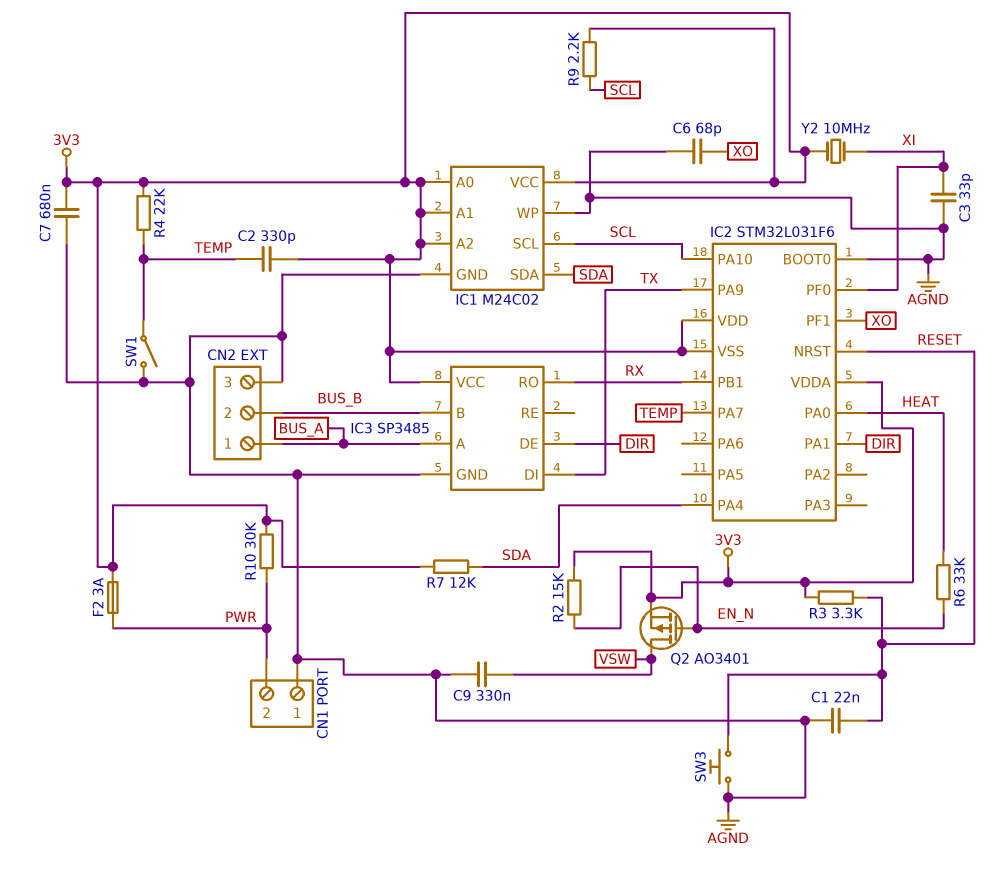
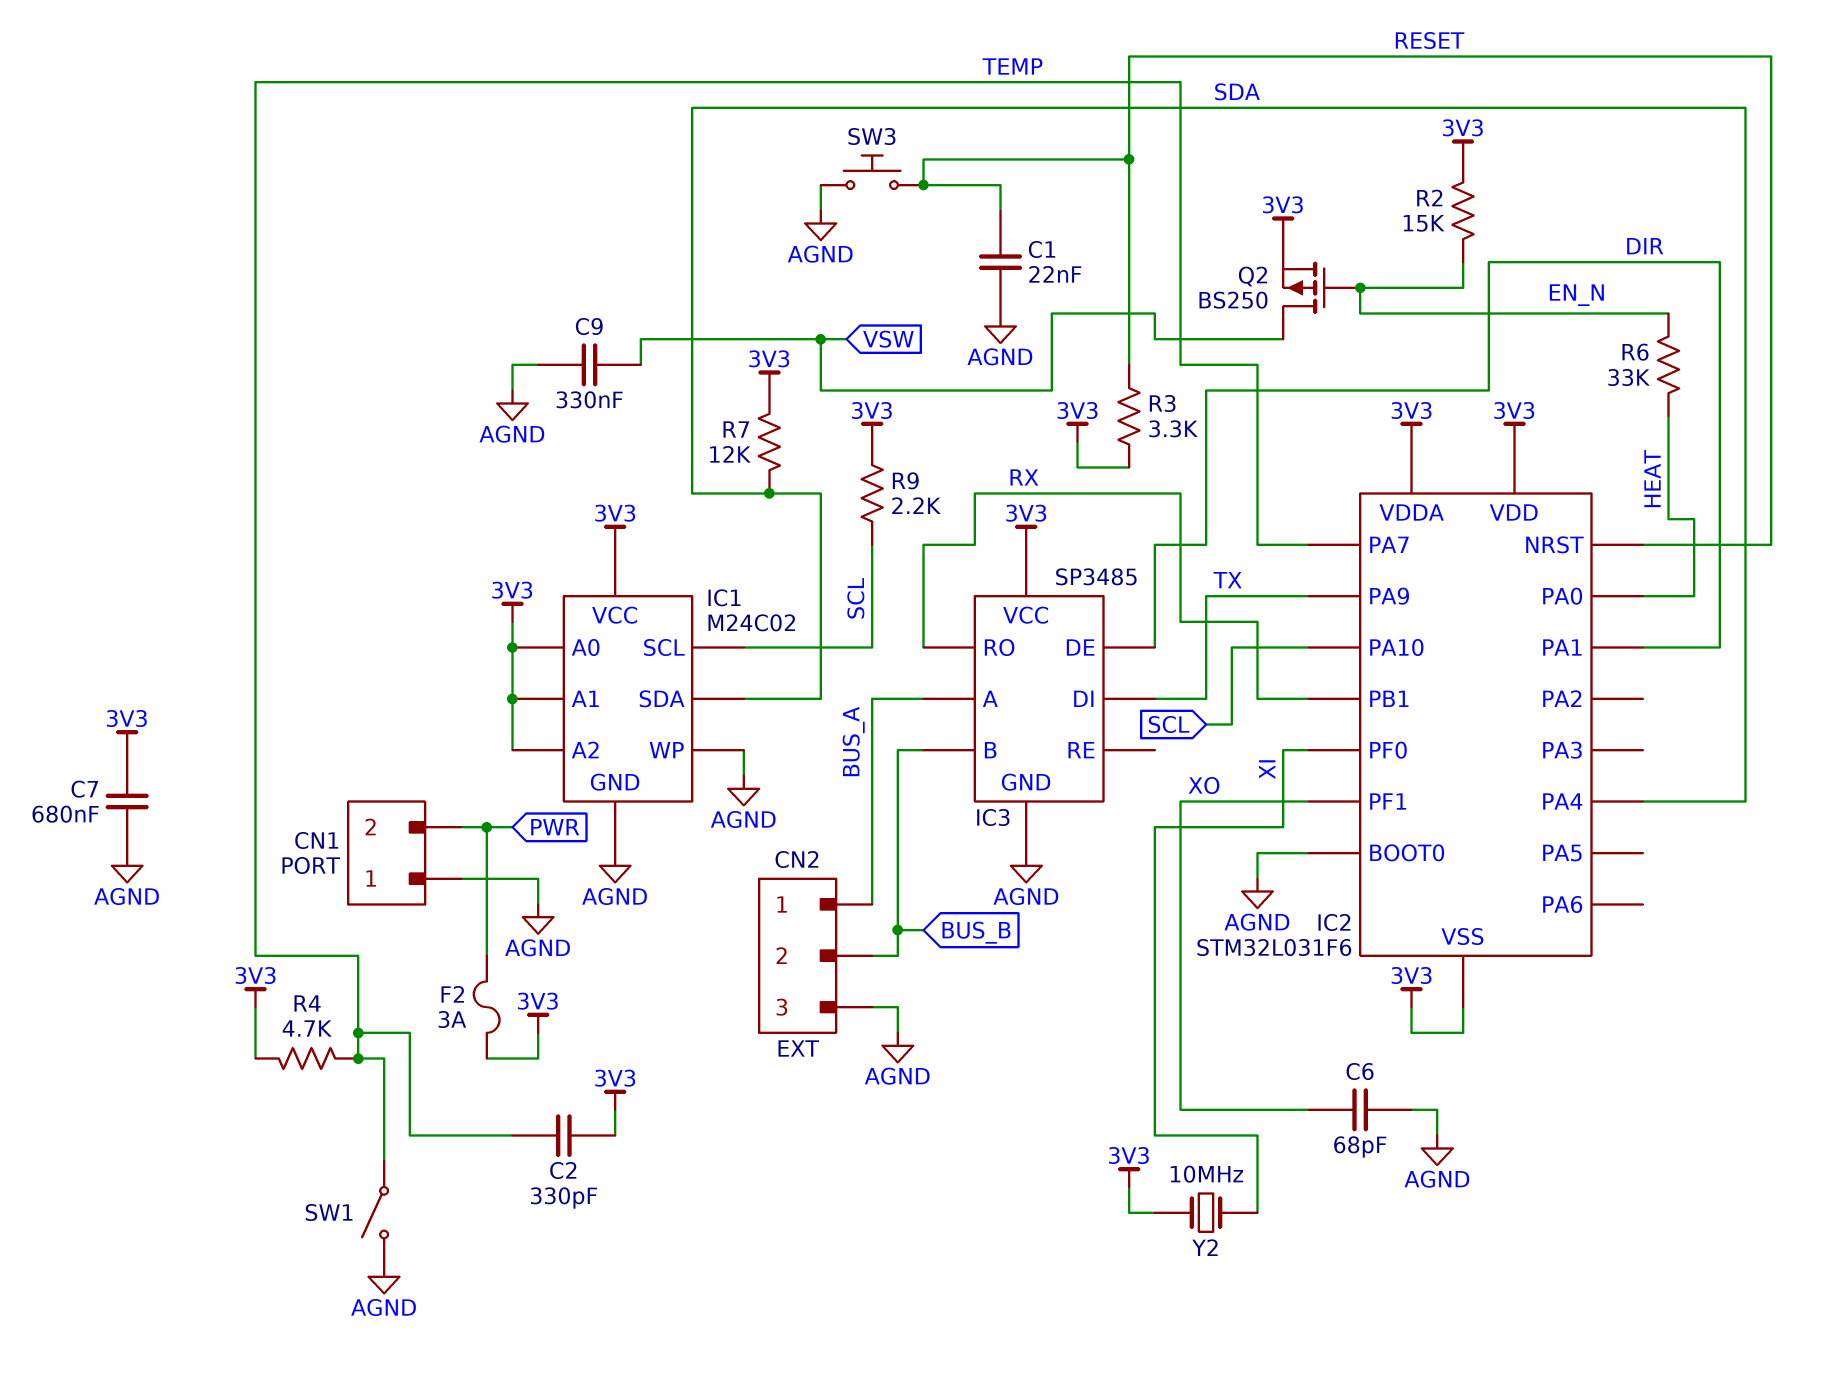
C3: 33pF (AGND, XI) -> none
Q2: PMOS AO3401 (G EN_N, D VSW, S 3V3) -> PMOS BS250 (G EN_N, D VSW, S 3V3)
R4: 22k (3V3, TEMP) -> 4.7k (3V3, TEMP)
R10: 30k (3V3, PWR) -> none

